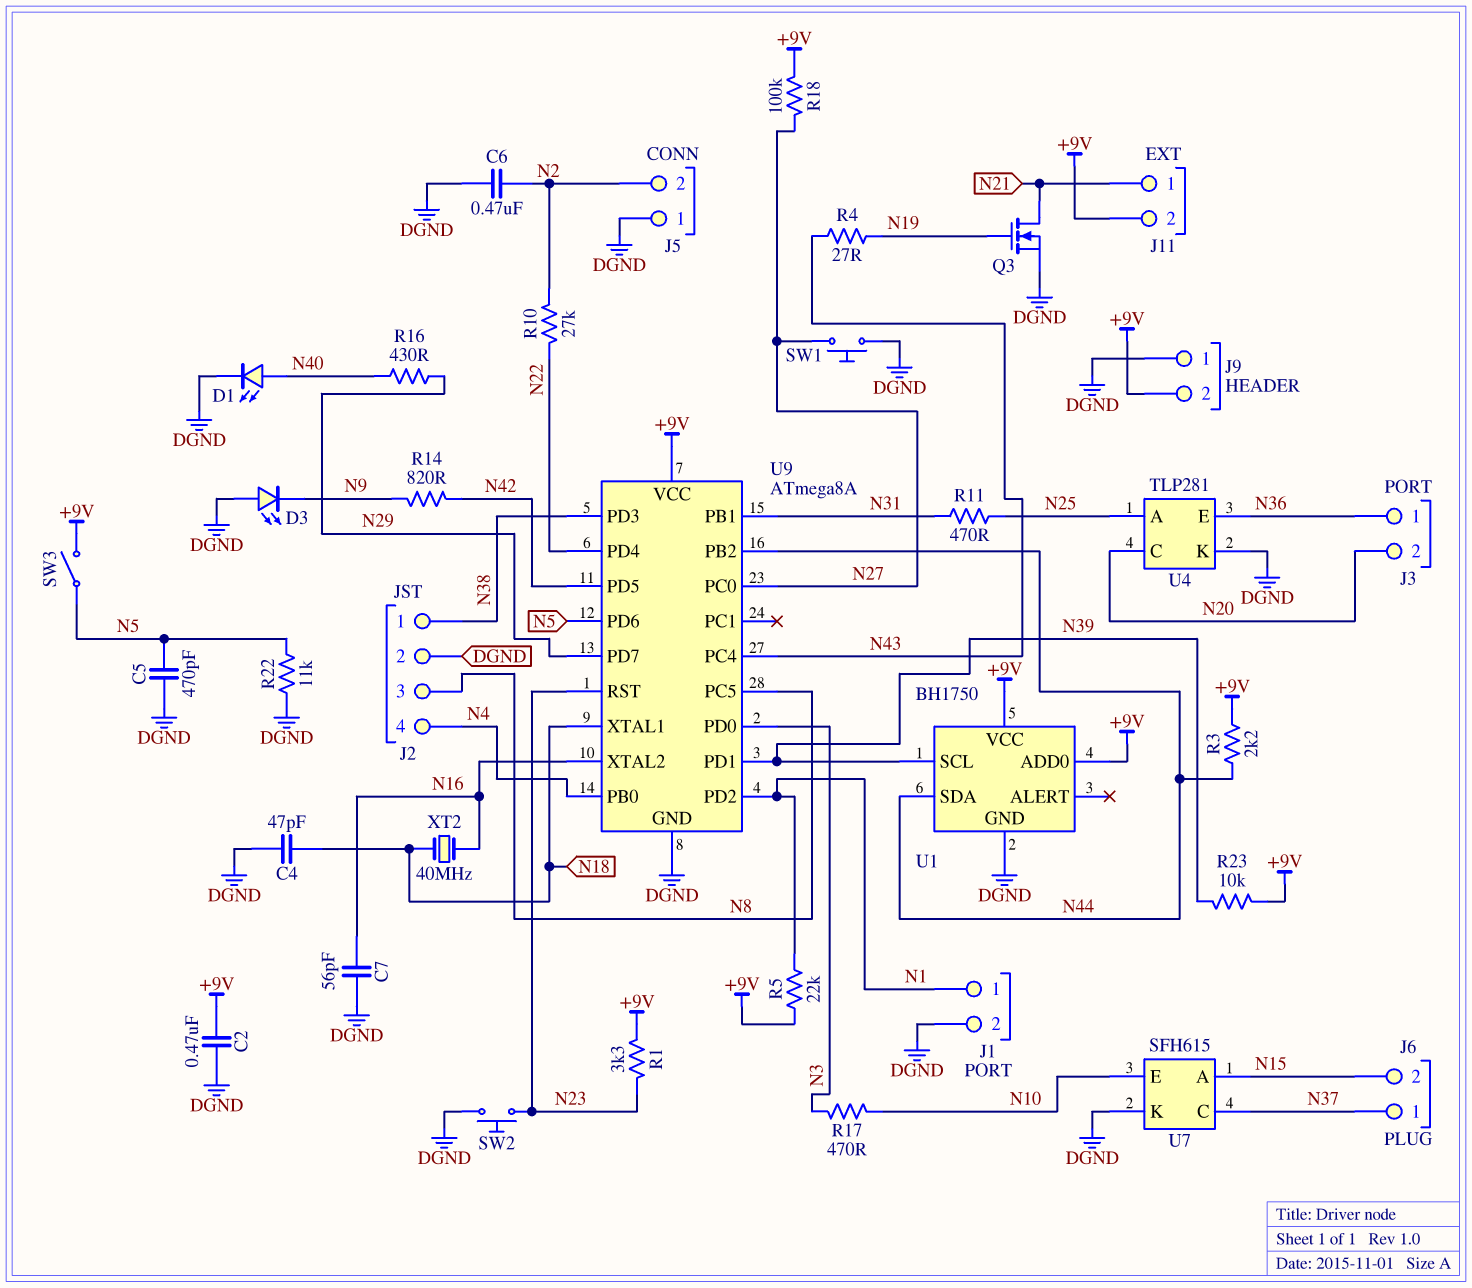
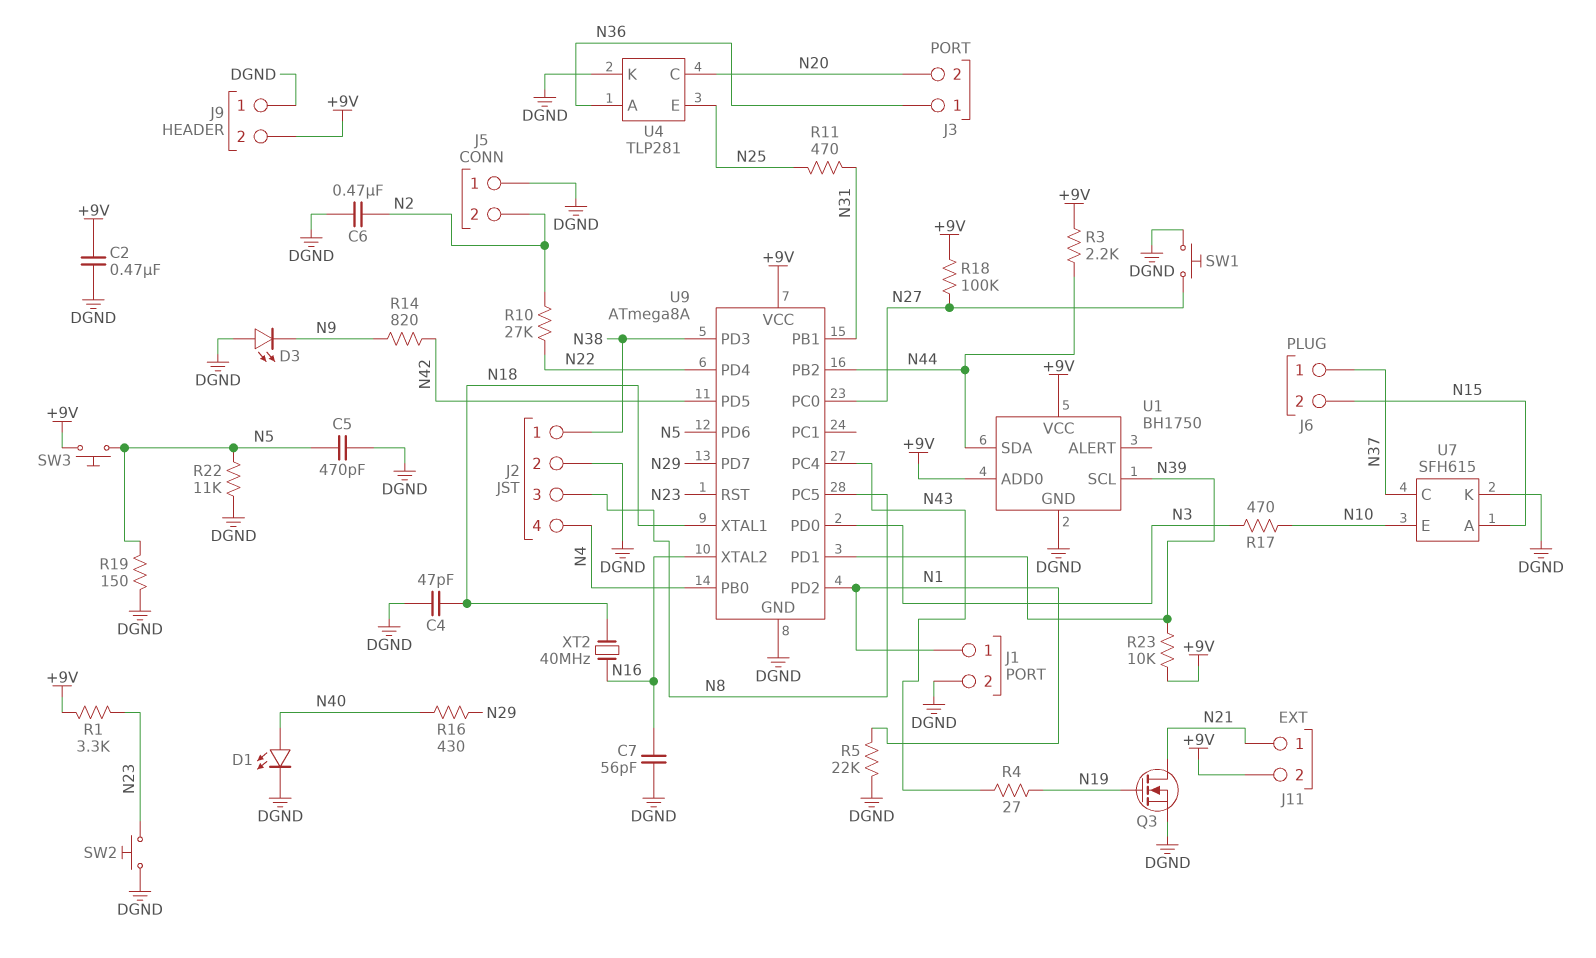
R5: 22k (+9V, N1) -> 22k (DGND, N1)
R19: none -> 150 (DGND, N5)
SW3: switch (+9V, N5) -> button (+9V, N5)
U4 pin A: N25 -> N36
U4 pin E: N36 -> N25

